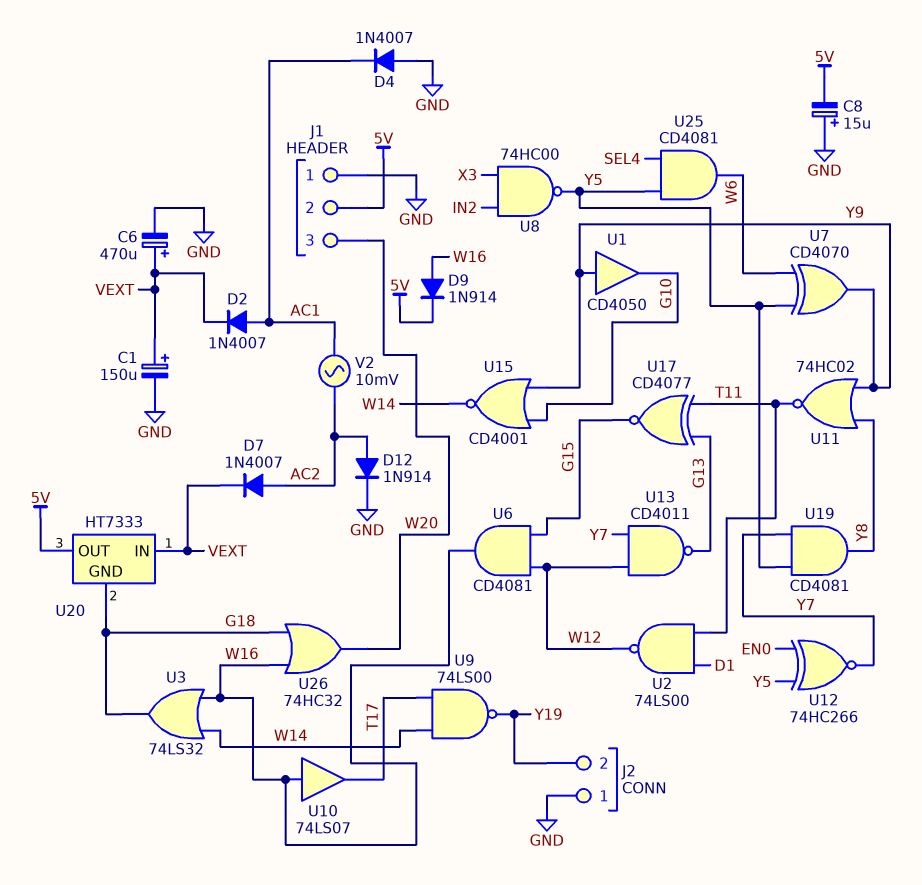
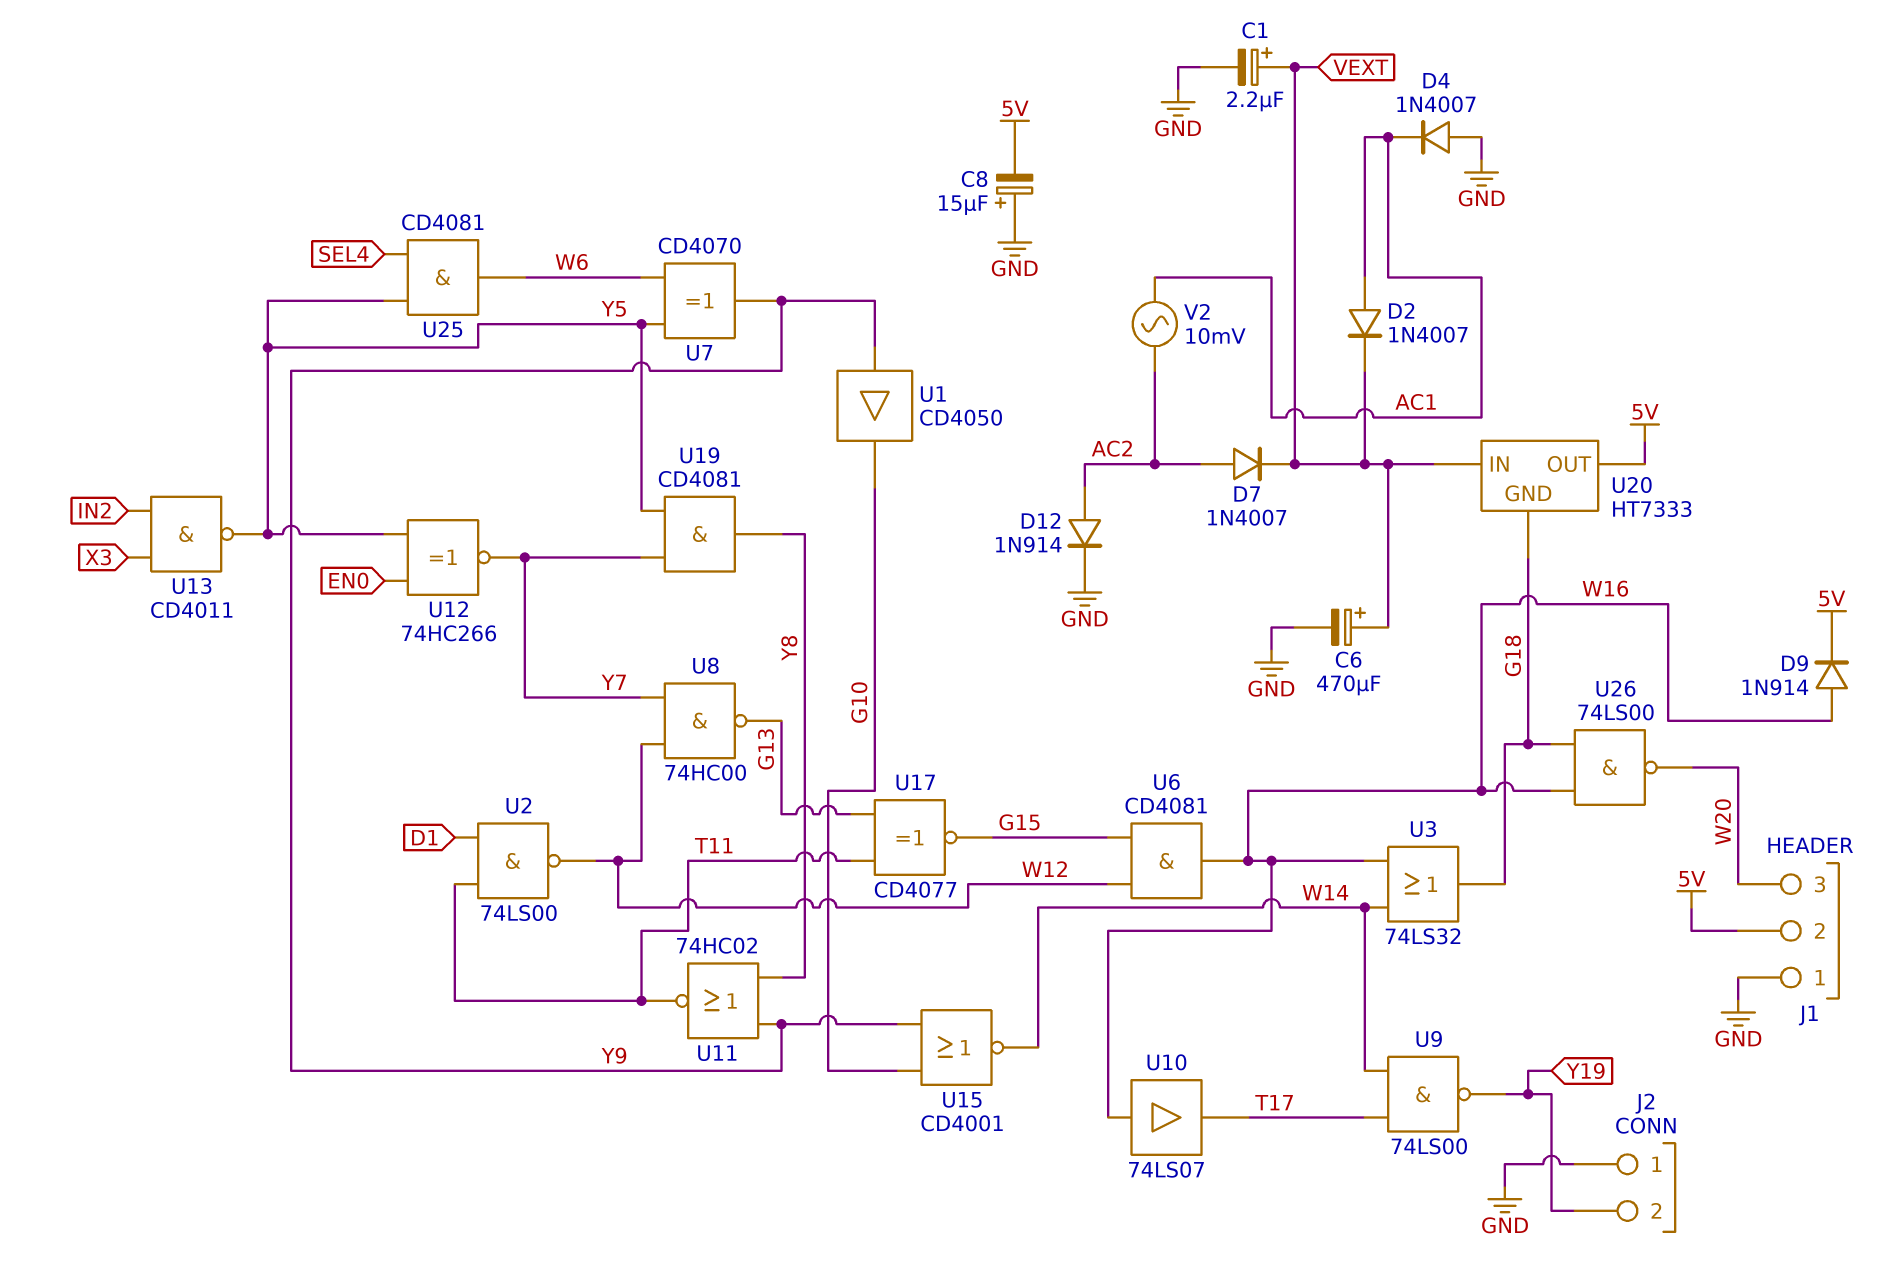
C1: 150uF (plus VEXT, minus GND) -> 2.2uF (plus VEXT, minus GND)
U8: NAND 74HC00 (in IN2, in X3, out Y5) -> NAND 74HC00 (in W12, in Y7, out G13)
U13: NAND CD4011 (in W12, in Y7, out G13) -> NAND CD4011 (in IN2, in X3, out Y5)
U26: OR 74HC32 (in G18, in W16, out W20) -> NAND 74LS00 (in G18, in W16, out W20)

